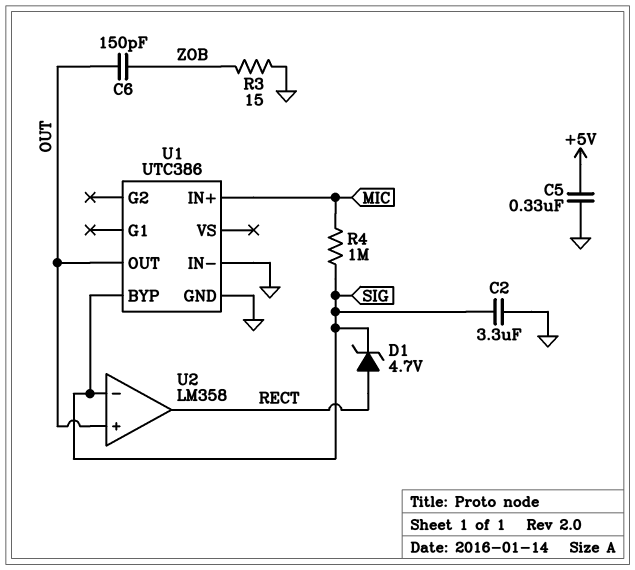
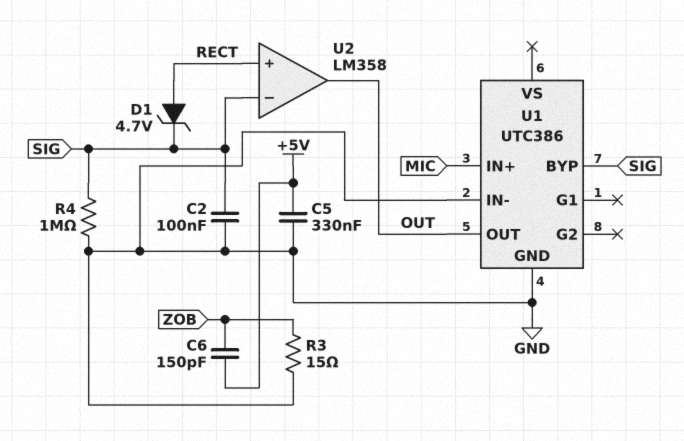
C2: 3.3uF (GND, SIG) -> 100nF (GND, SIG)
C6: 150pF (OUT, ZOB) -> 150pF (+5V, ZOB)
R4: 1M (MIC, SIG) -> 1M (GND, SIG)
U2 pin in+: OUT -> RECT
U2 pin out: RECT -> OUT

